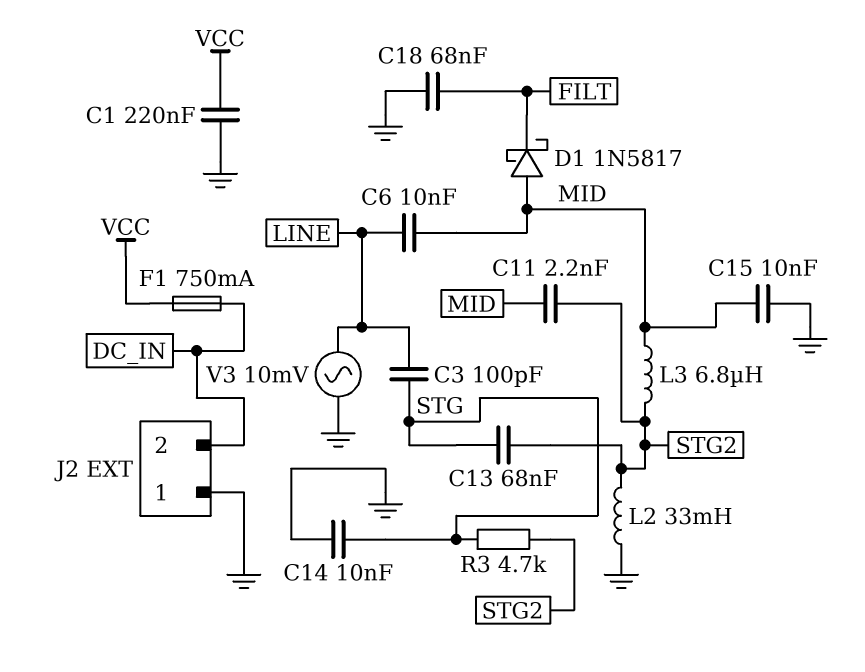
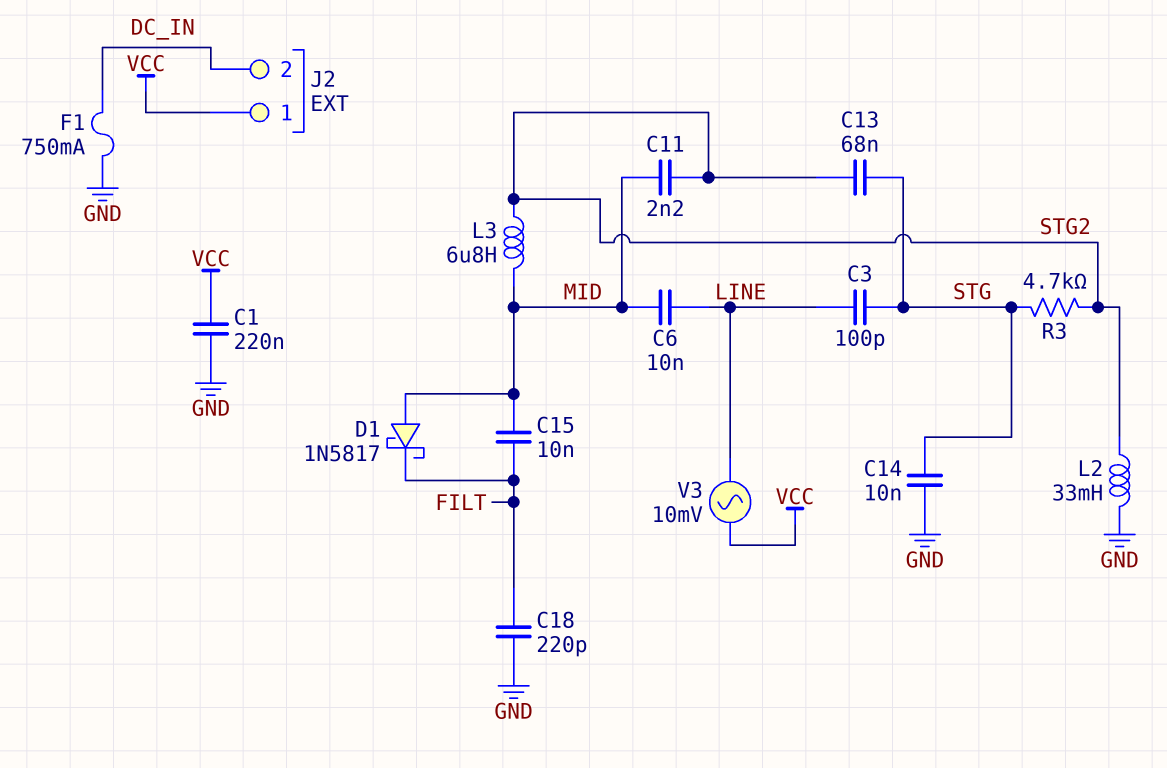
C15: 10nF (GND, MID) -> 10nF (FILT, MID)
C18: 68nF (FILT, GND) -> 220pF (FILT, GND)
F1: 750mA (DC_IN, VCC) -> 750mA (DC_IN, GND)
J2 pin 1: GND -> VCC
V3: AC 10mV (GND, LINE) -> AC 10mV (LINE, VCC)

